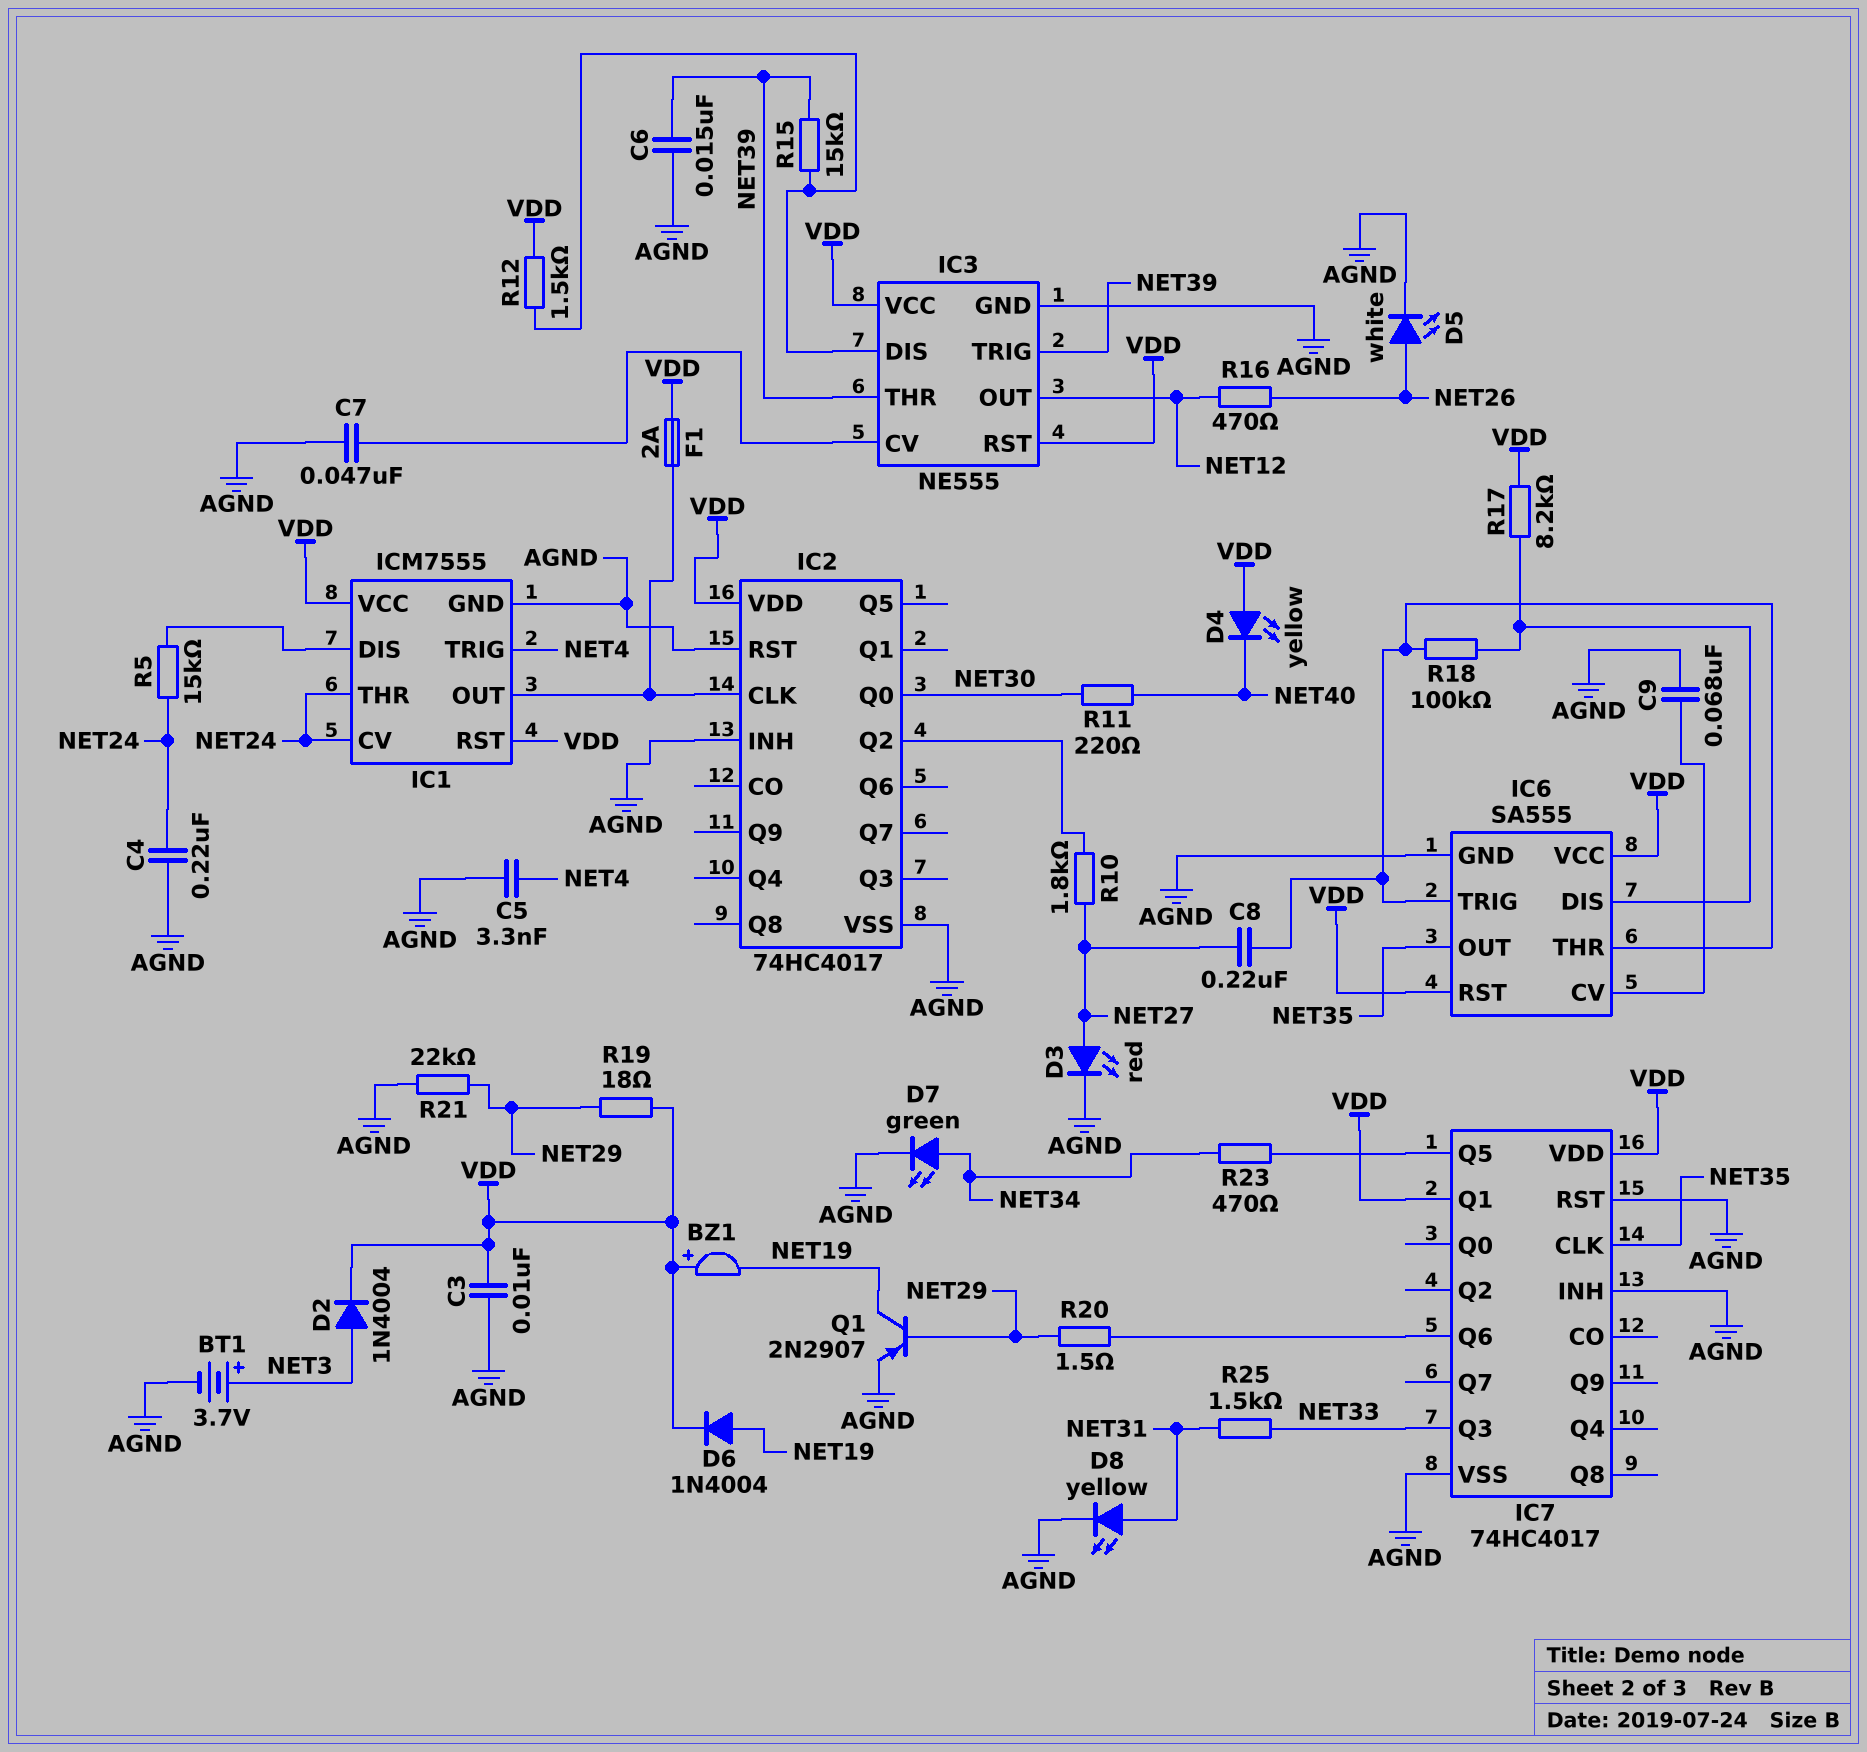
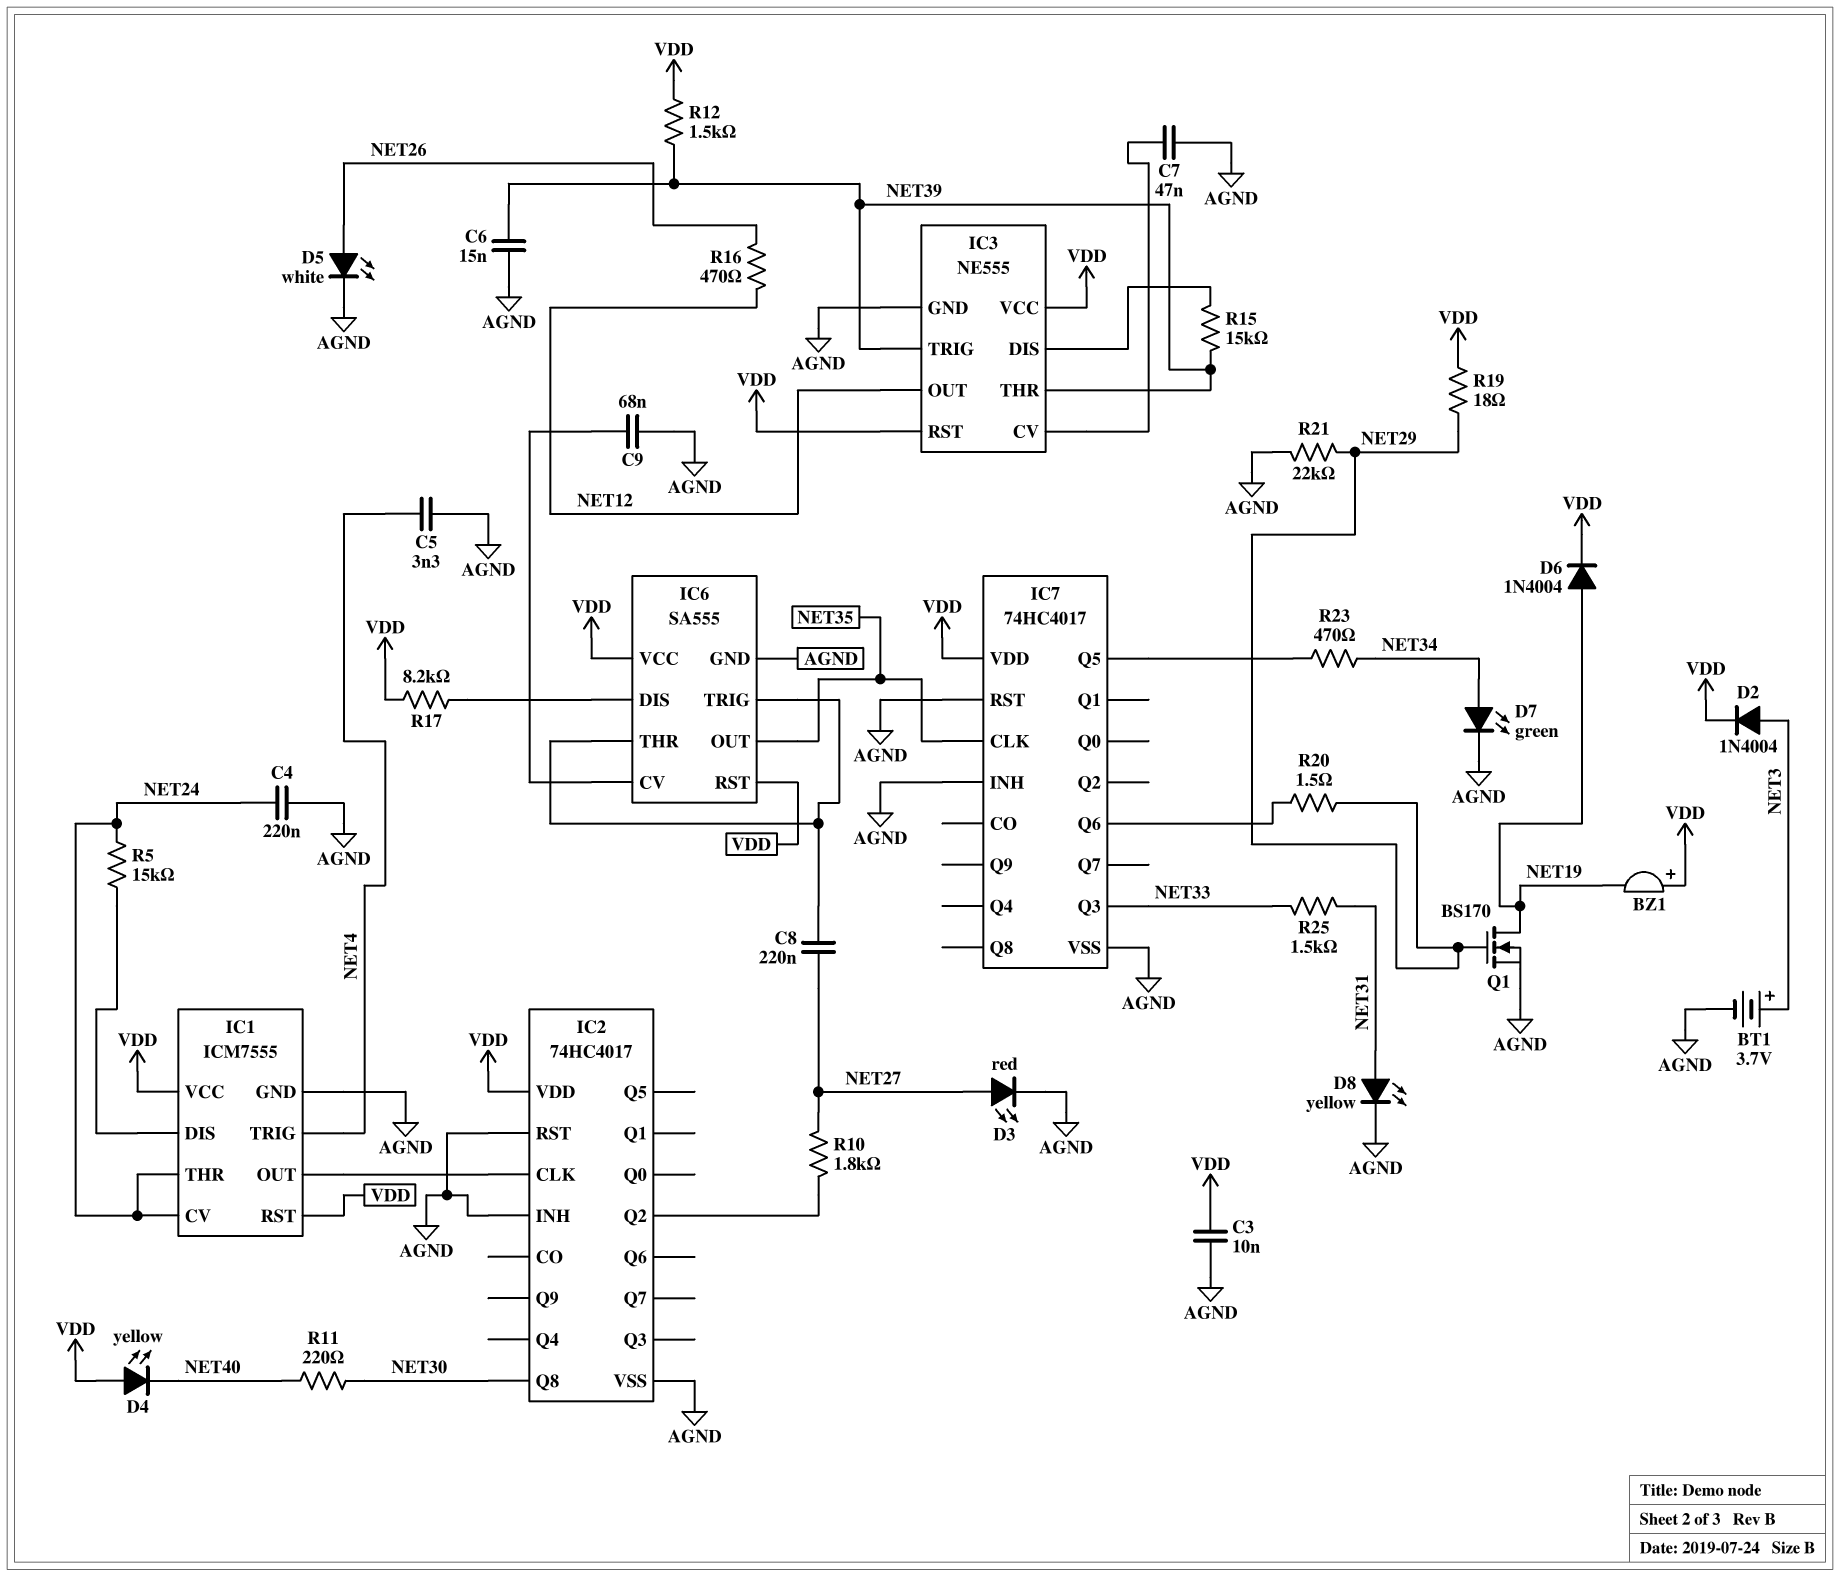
F1: 2A (IC1/OUT, VDD) -> none
IC2 pin Q0: NET30 -> none
IC2 pin Q8: none -> NET30
IC7 pin Q1: VDD -> none
Q1: PNP 2N2907 (B NET29, C NET19, E AGND) -> NMOS BS170 (G NET29, D NET19, S AGND)
R12: 1.5k (IC3/DIS, VDD) -> 1.5k (NET39, VDD)
R18: 100k (IC6/DIS, IC6/THR) -> none

